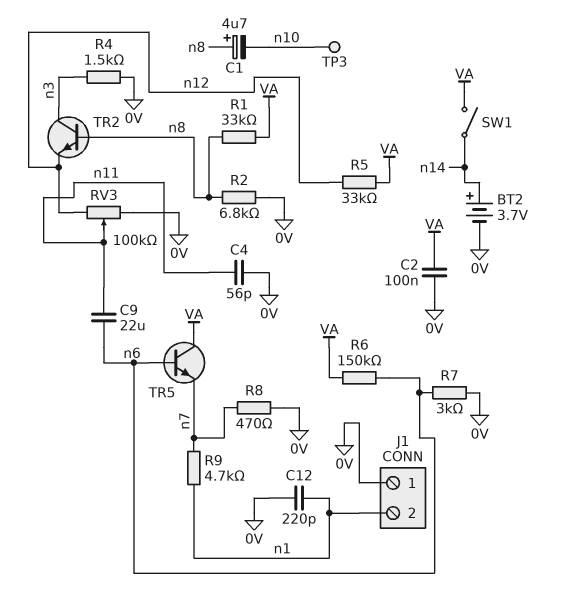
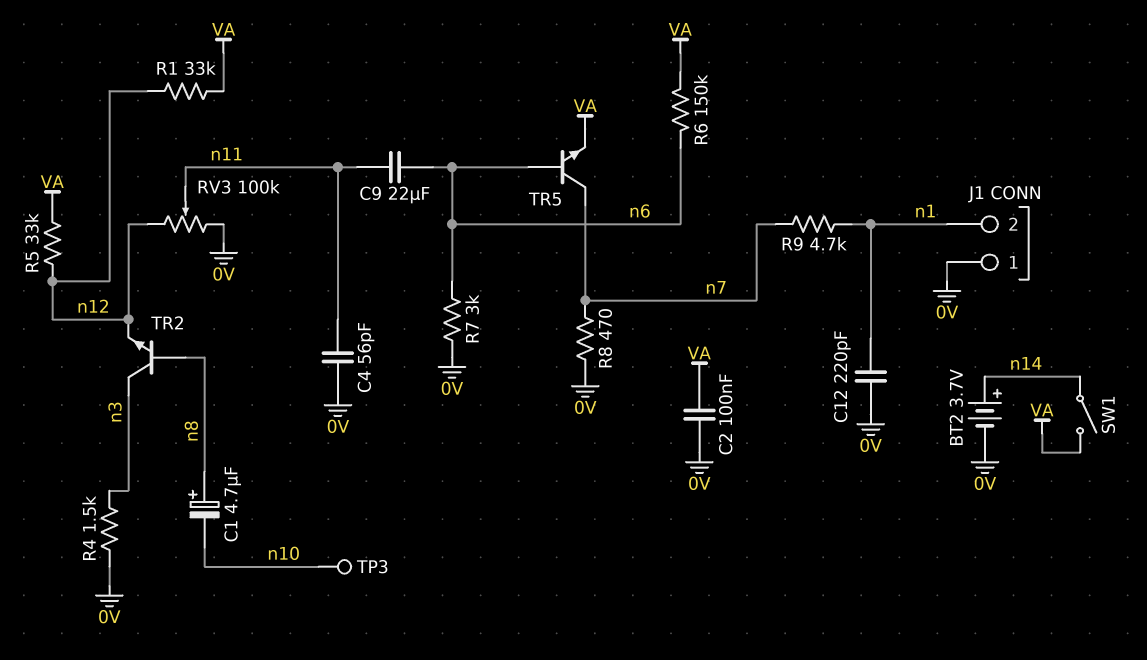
R1: 33k (VA, n8) -> 33k (VA, n12)
R2: 6.8k (0V, n8) -> none
TR5: NPN (B n6, C VA, E n7) -> NPN (B n6, C n7, E VA)

